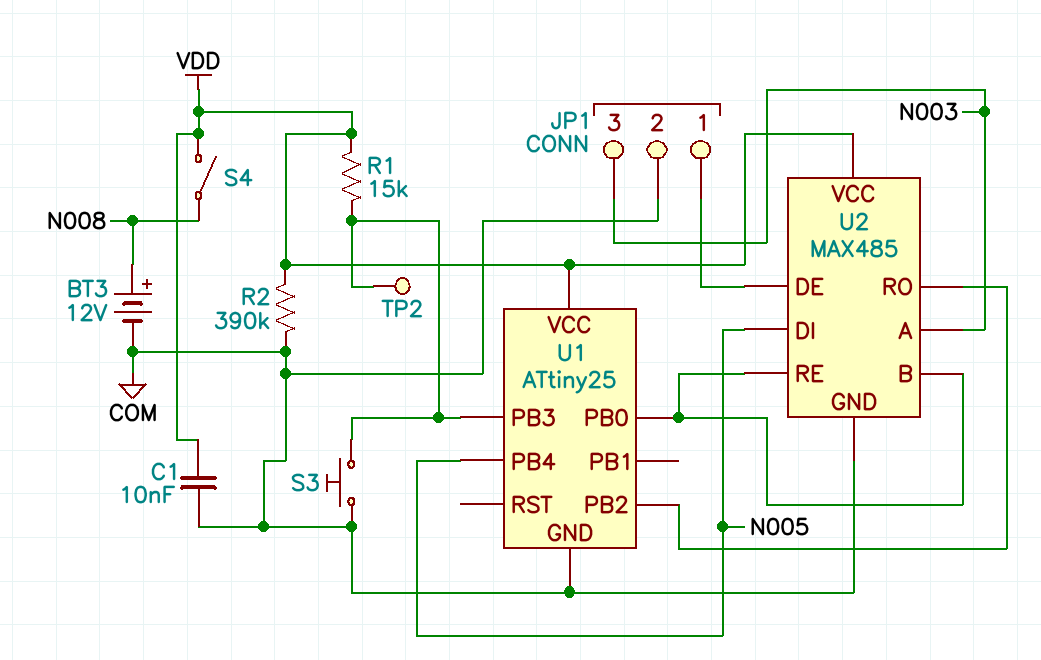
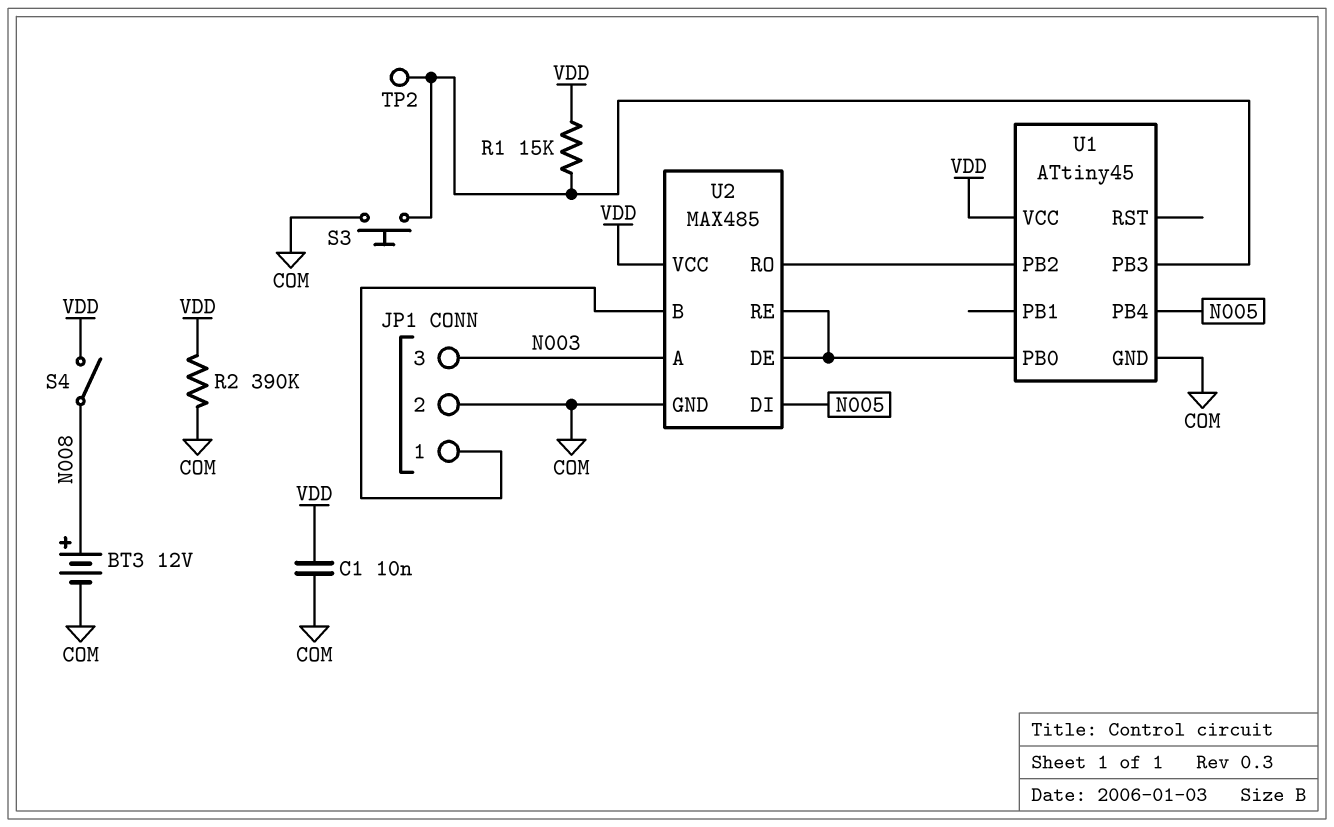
U1: ATtiny25 -> ATtiny45
U2 pin B: U1/PB0 -> JP1/1
U2 pin DE: JP1/1 -> U1/PB0

